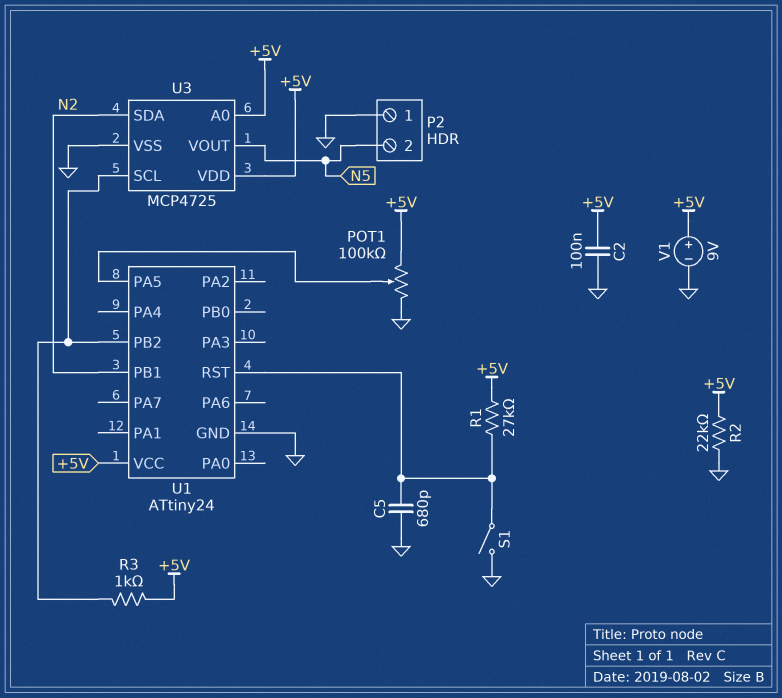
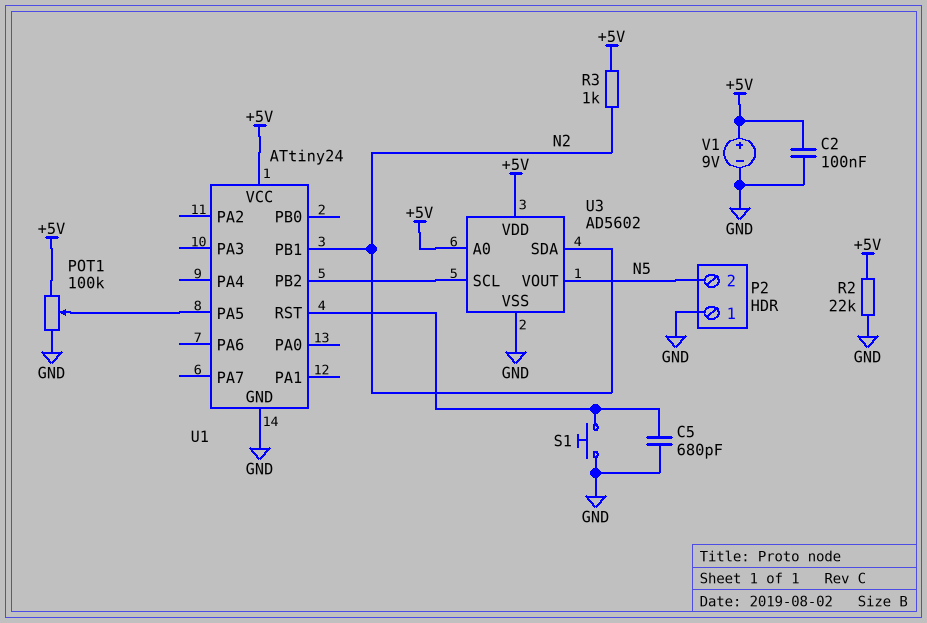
R1: 27k (+5V, U1/RST) -> none
R3: 1k (+5V, U1/PB2) -> 1k (+5V, N2)
S1: switch (GND, U1/RST) -> button (GND, U1/RST)
U3: MCP4725 -> AD5602

